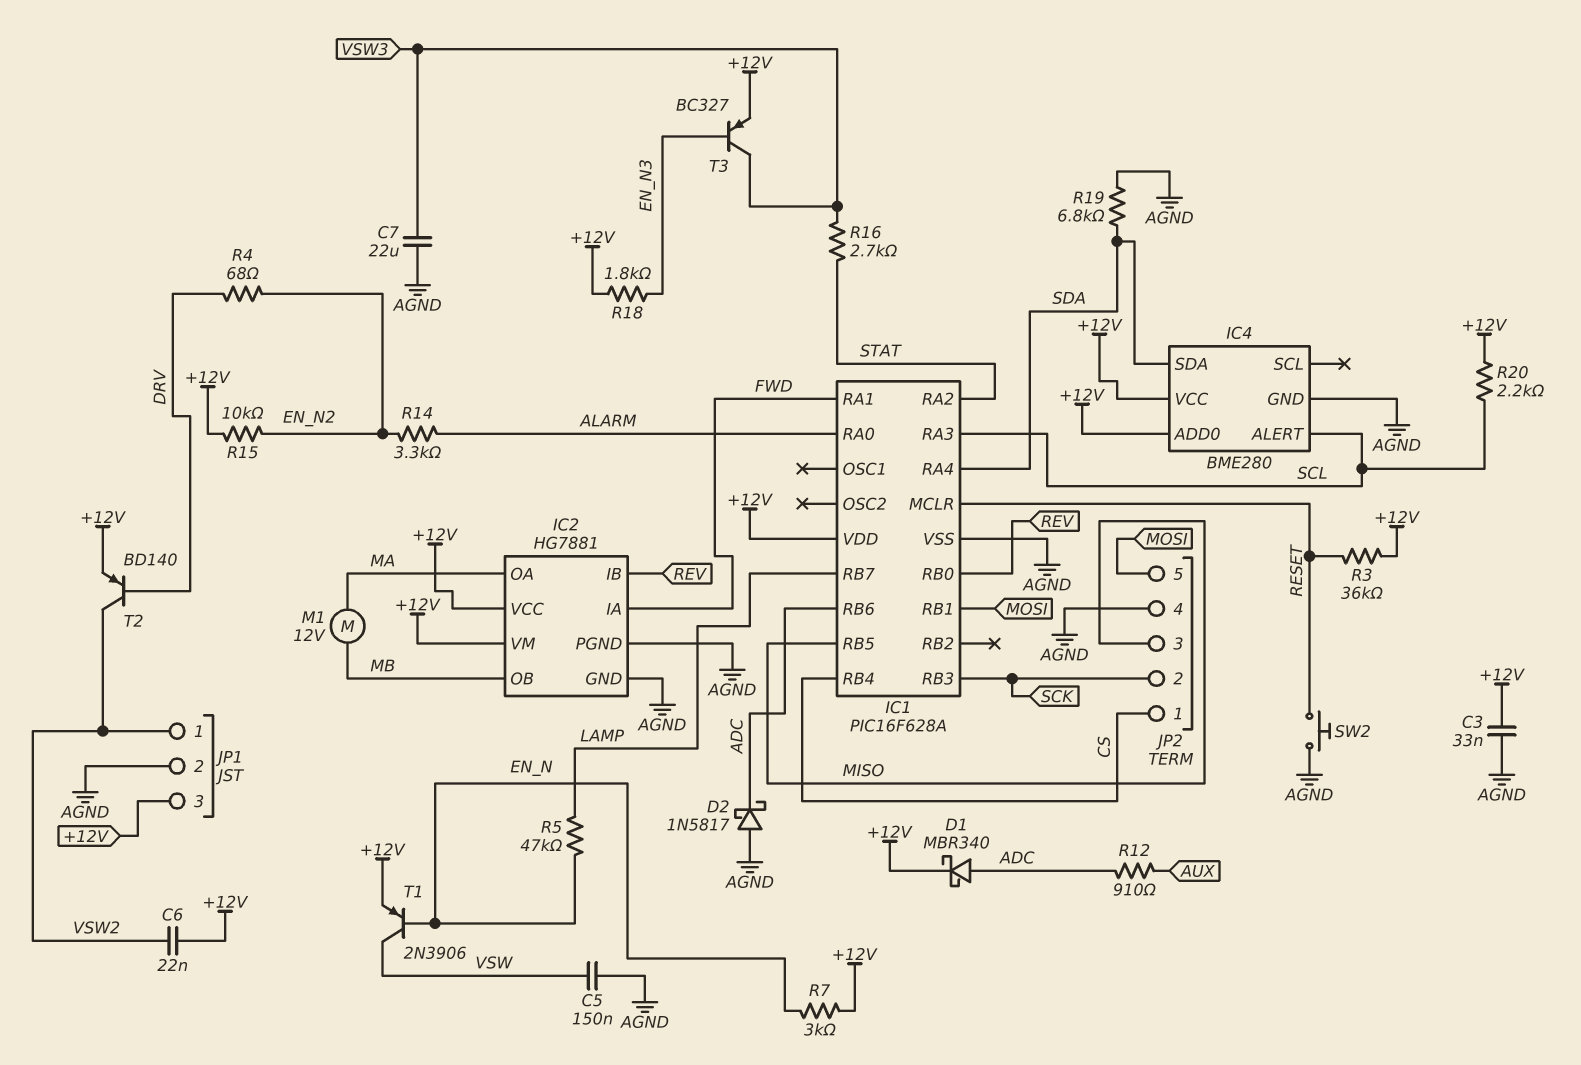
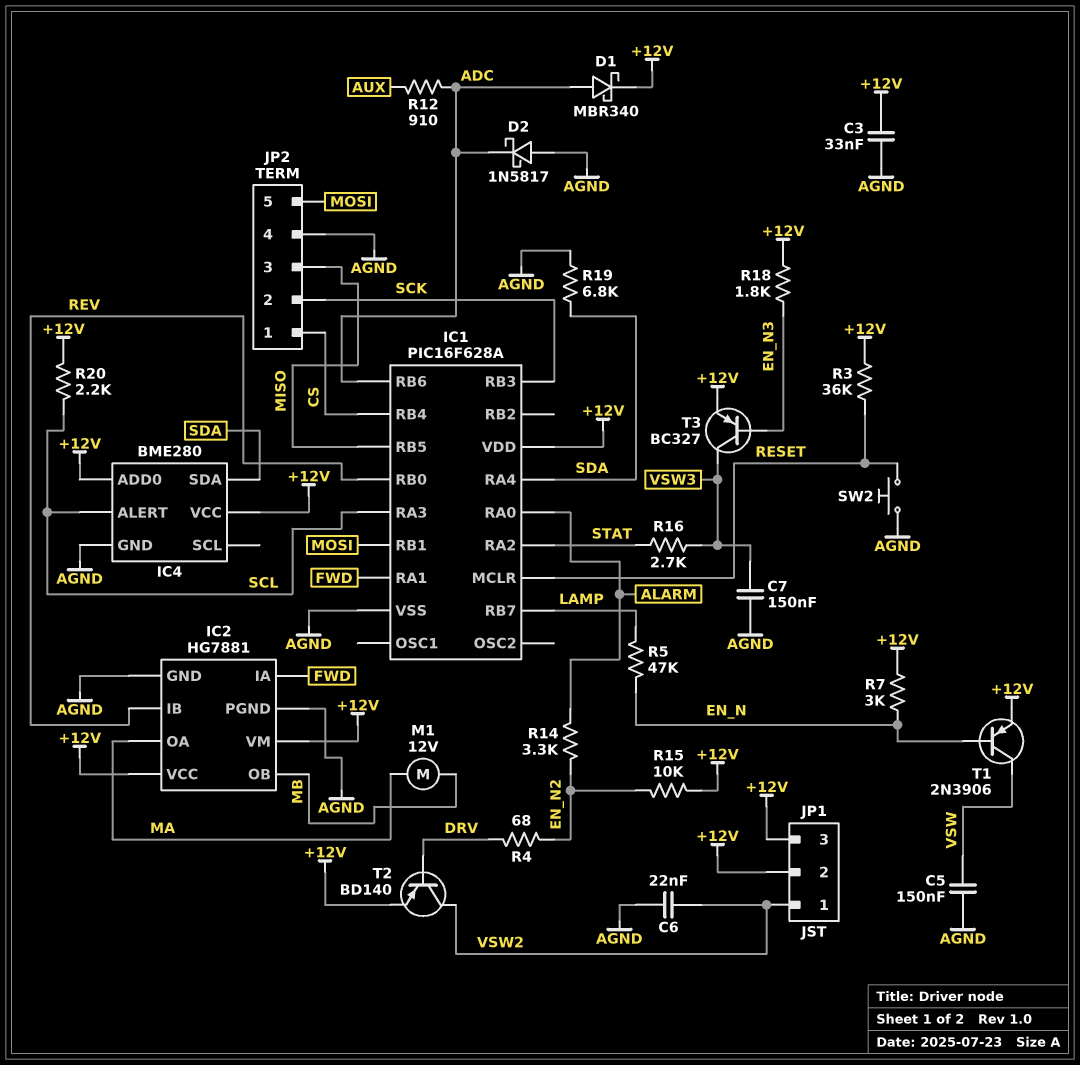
C6: 22nF (+12V, VSW2) -> 22nF (AGND, VSW2)
C7: 22uF (AGND, VSW3) -> 150nF (AGND, VSW3)
JP1 pin 2: AGND -> +12V

